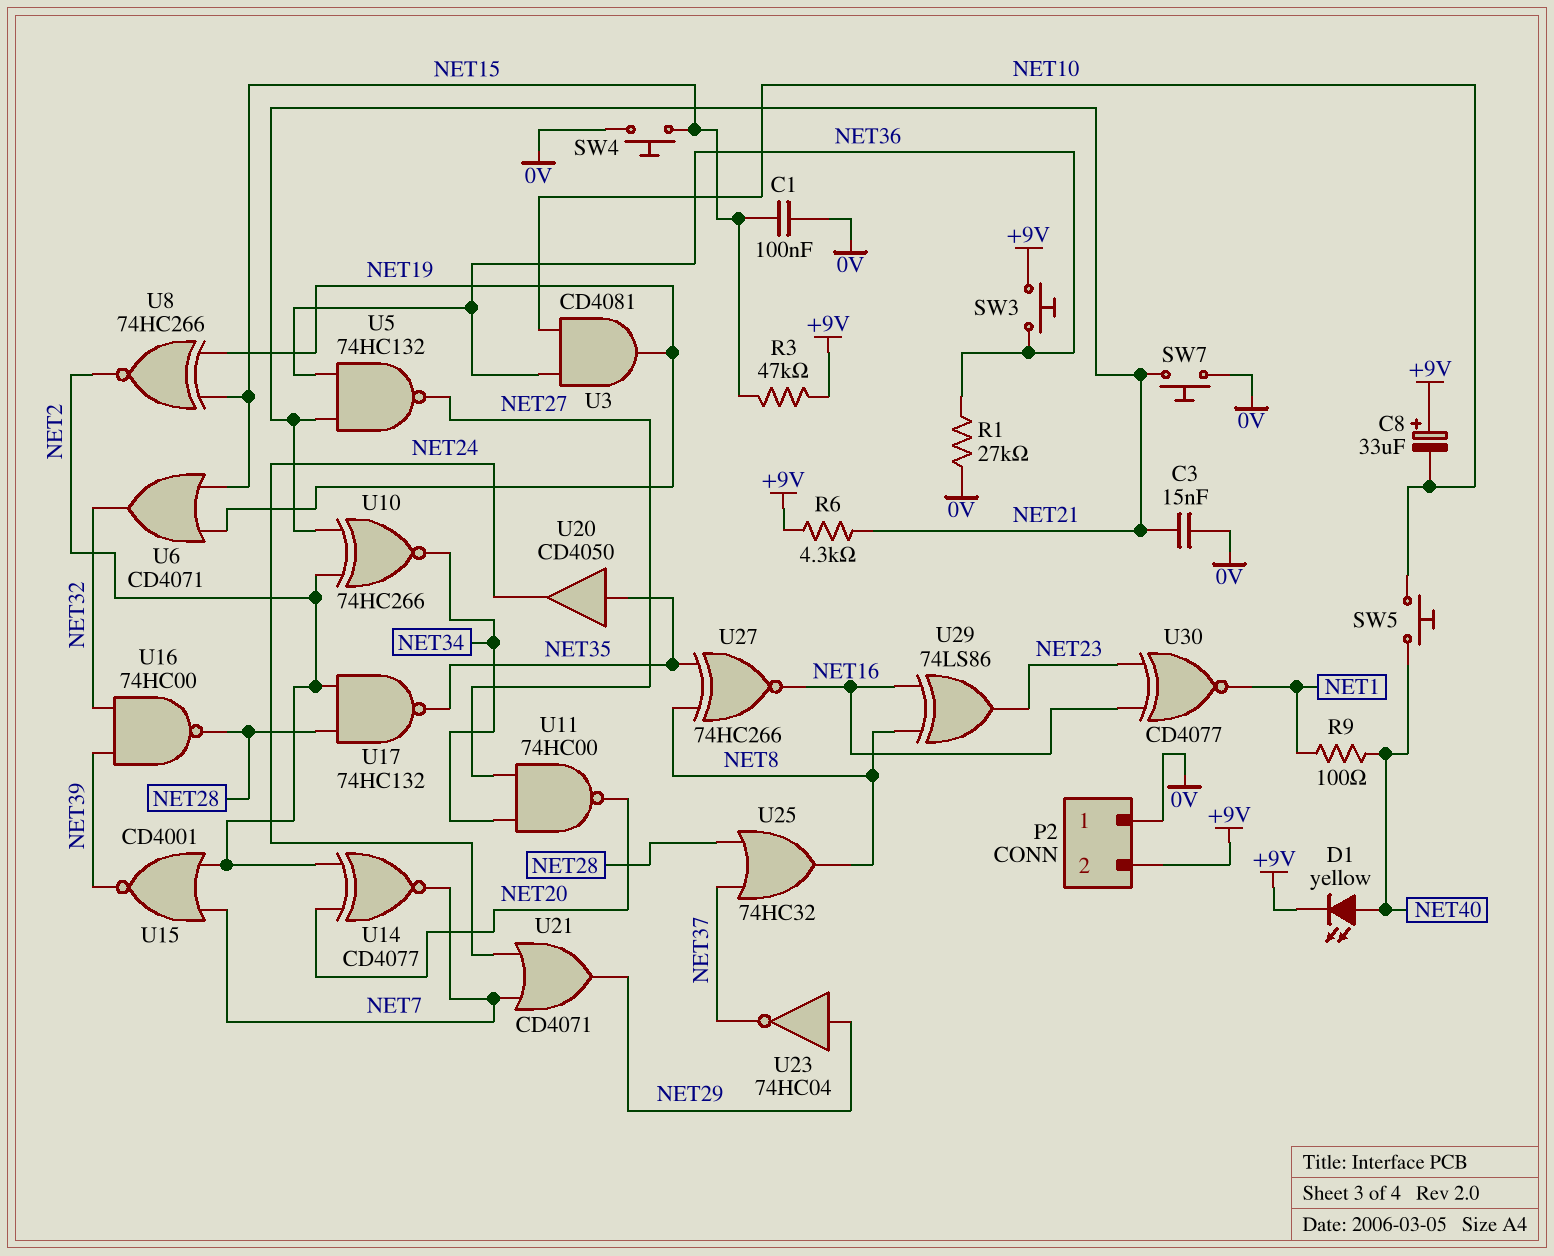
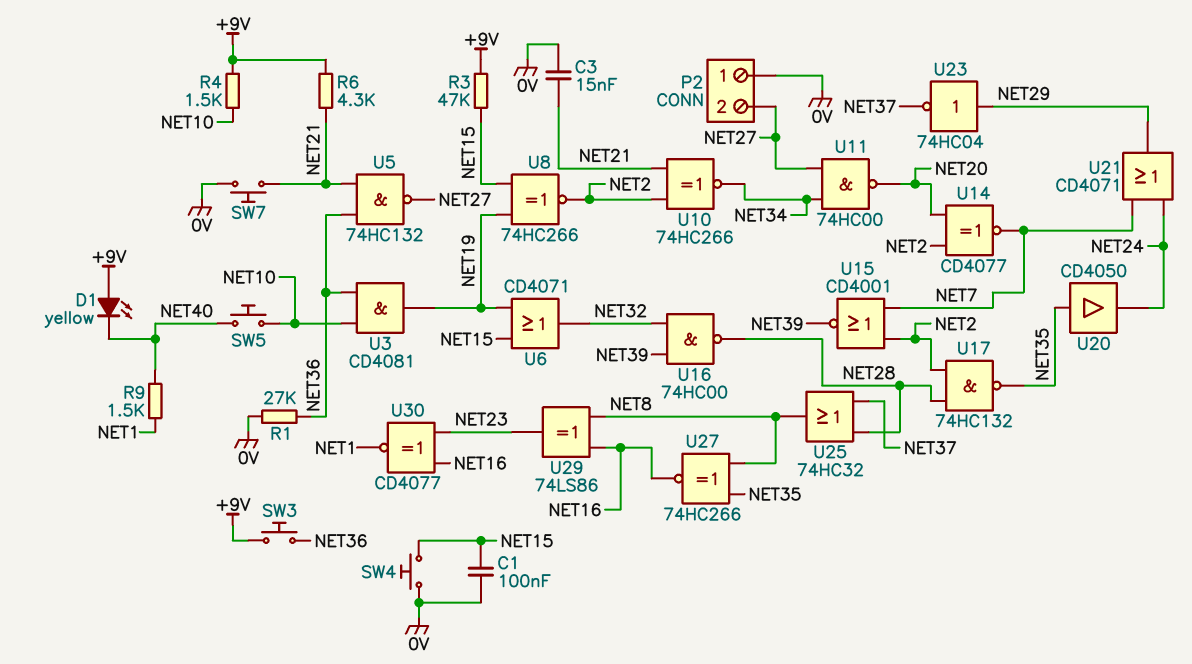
C8: 33uF (plus +9V, minus NET10) -> none
D1: LED yellow (A NET40, K +9V) -> LED yellow (A +9V, K NET40)
P2 pin 2: +9V -> NET27
R4: none -> 1.5k (+9V, NET10)
R9: 100 (NET1, NET40) -> 1.5k (NET1, NET40)

